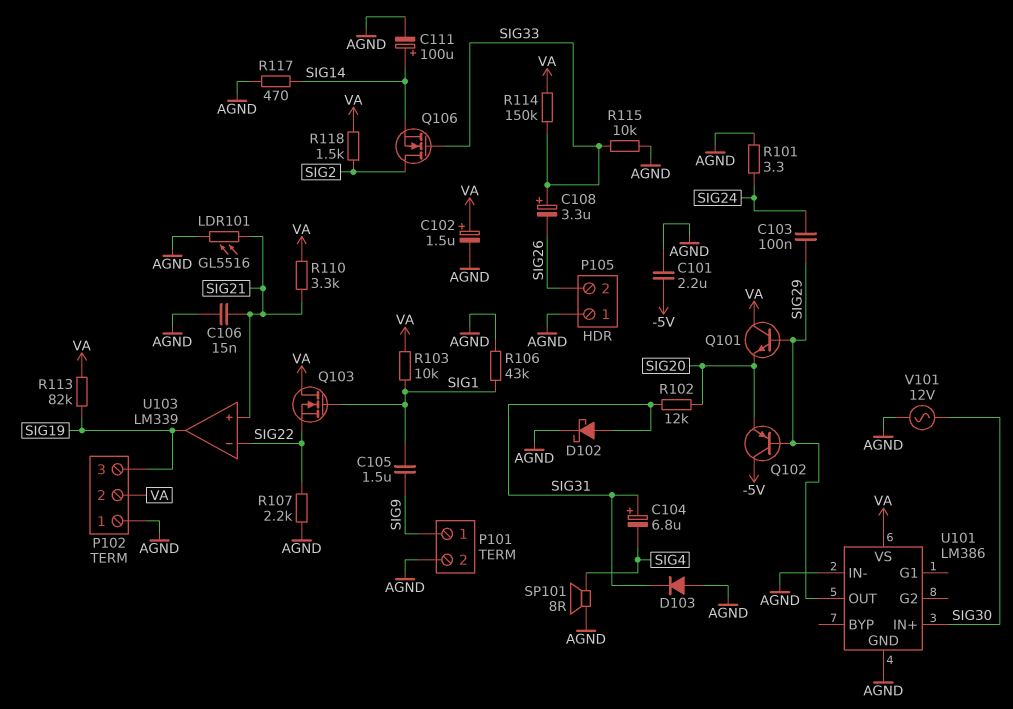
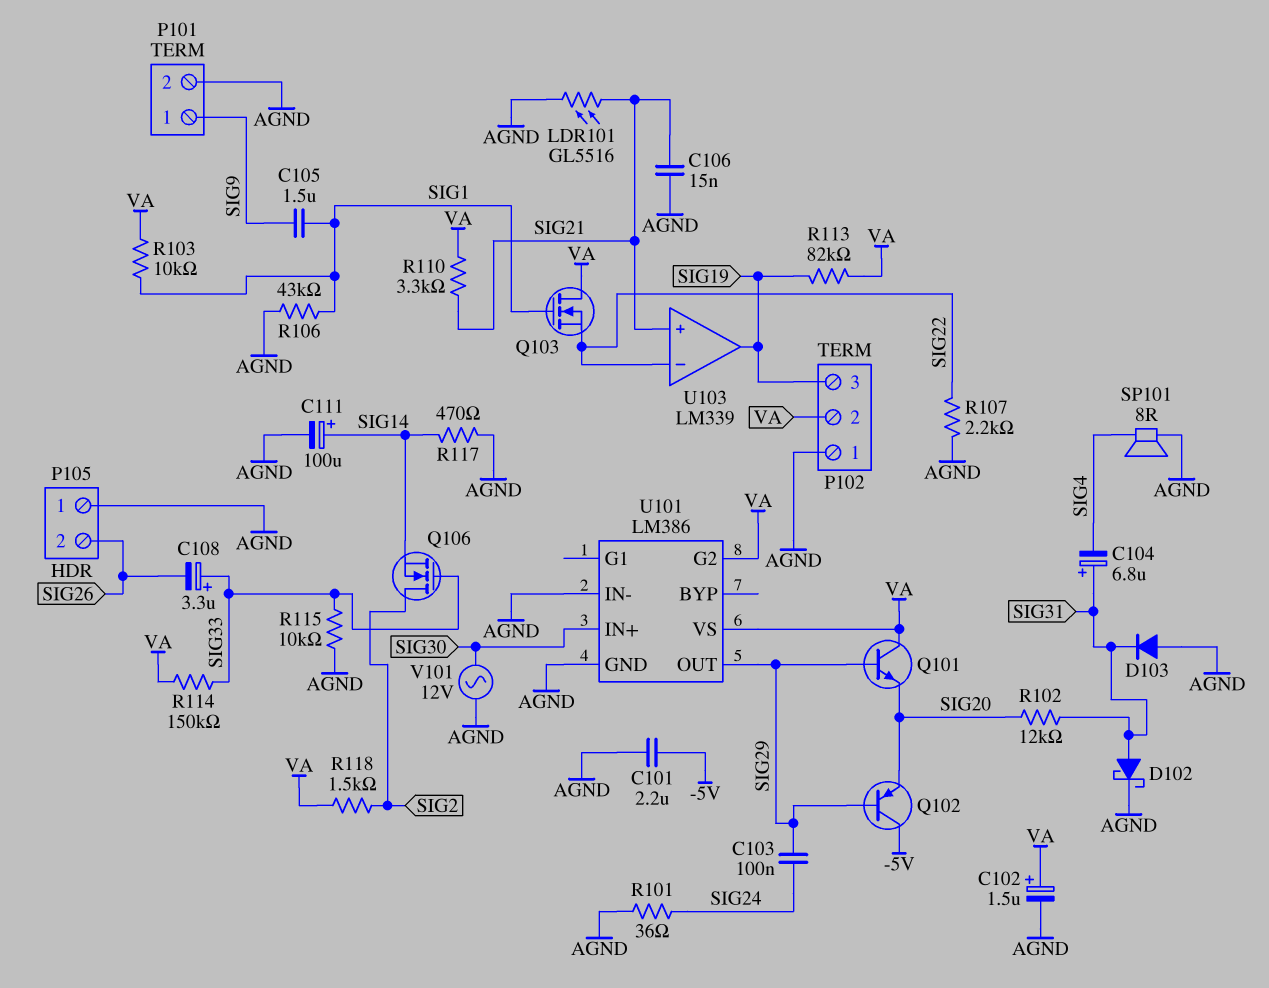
R101: 3.3 (AGND, SIG24) -> 36 (AGND, SIG24)
U101 pin G2: none -> VA

